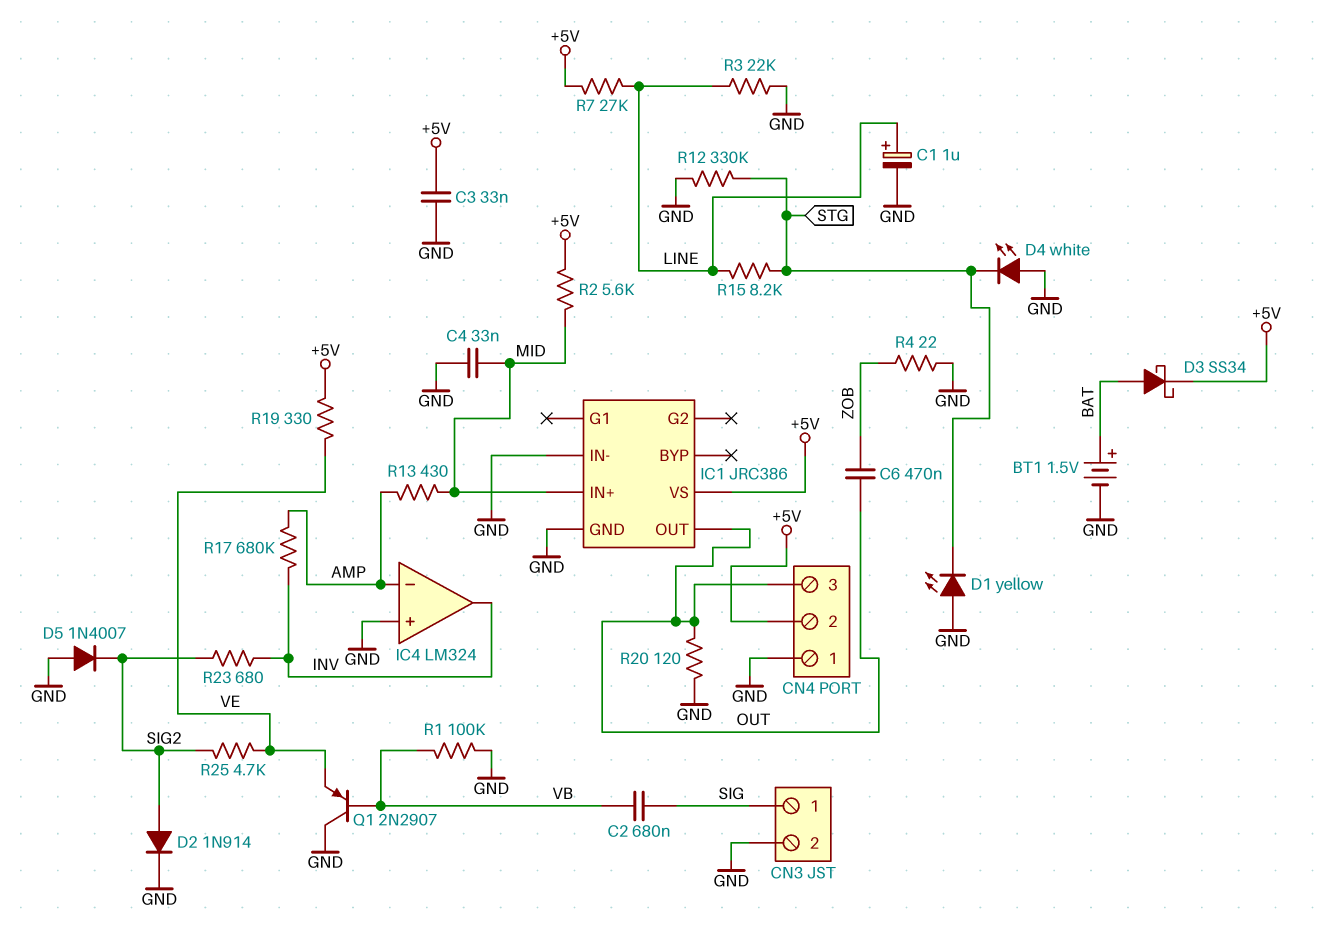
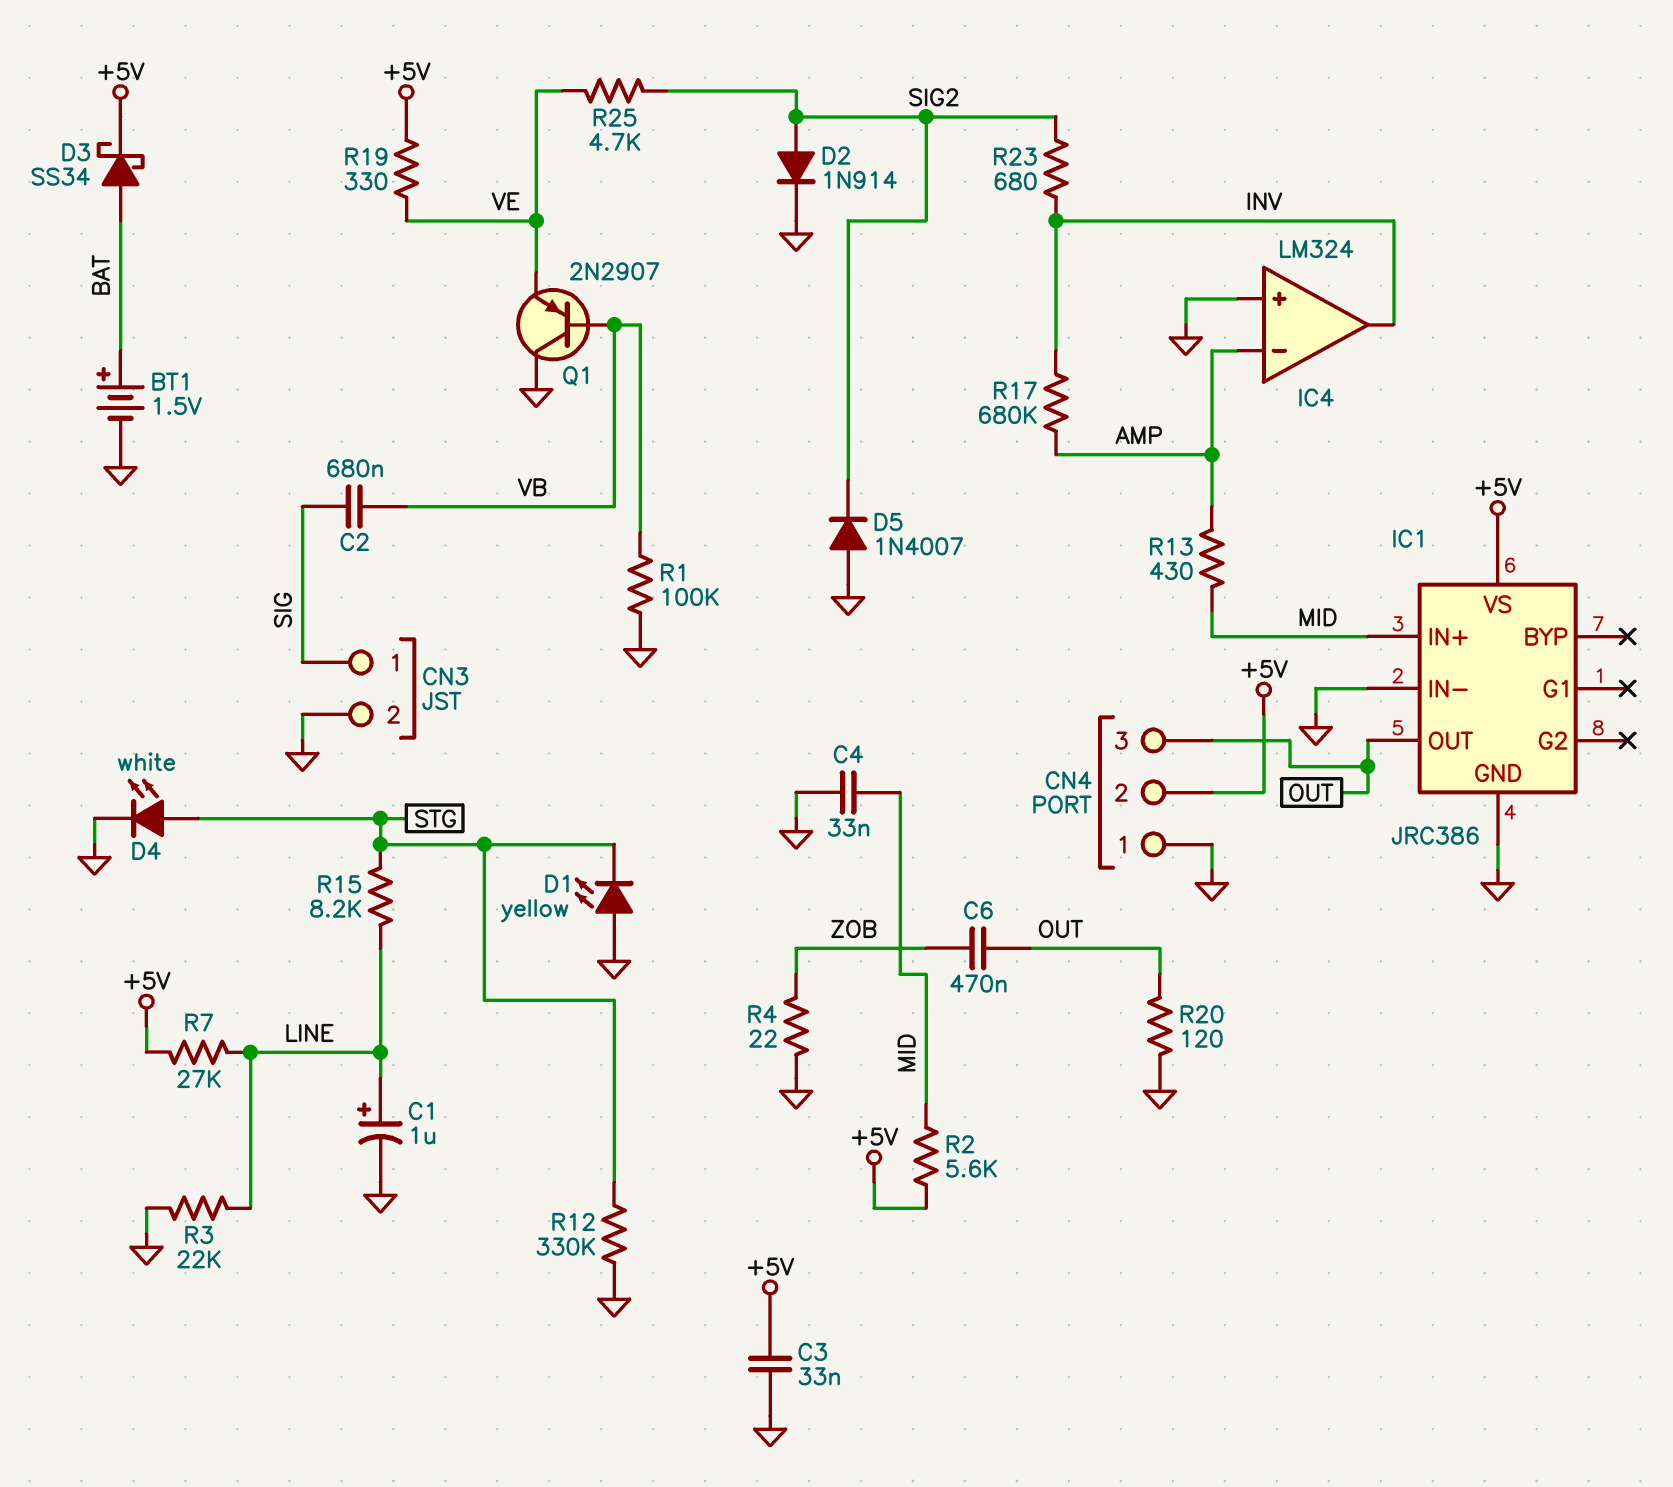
D4: LED white (A GND, K STG) -> LED white (A STG, K GND)

